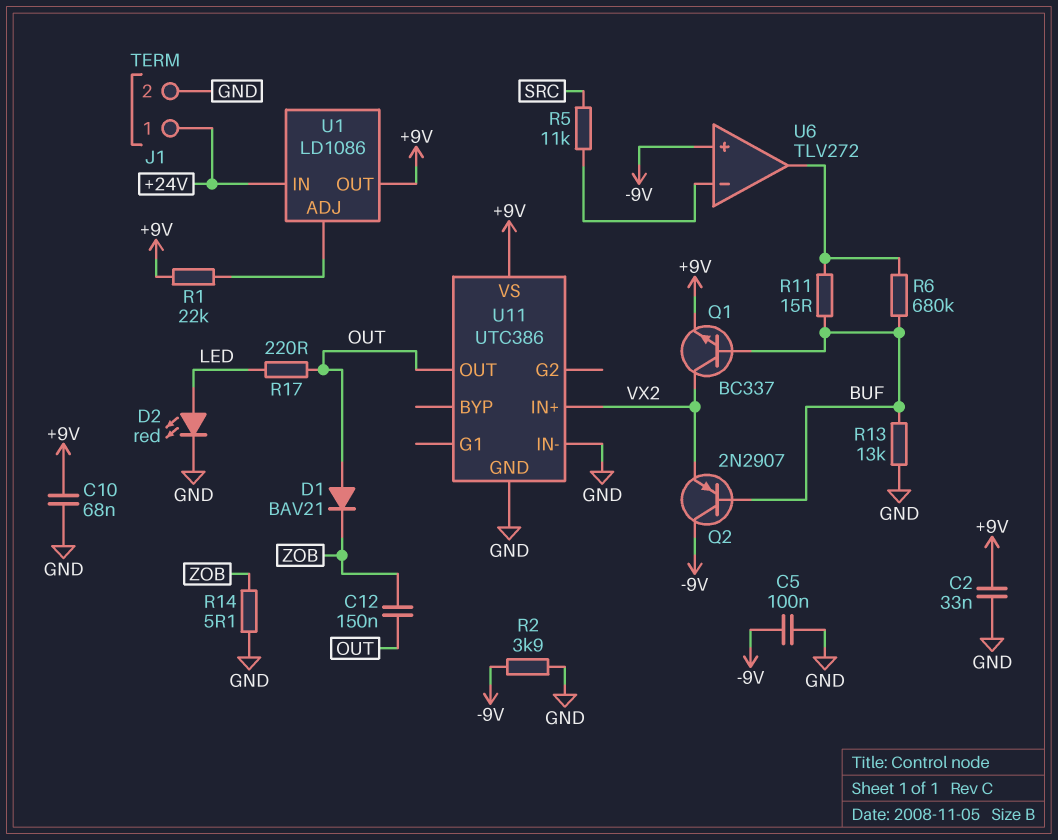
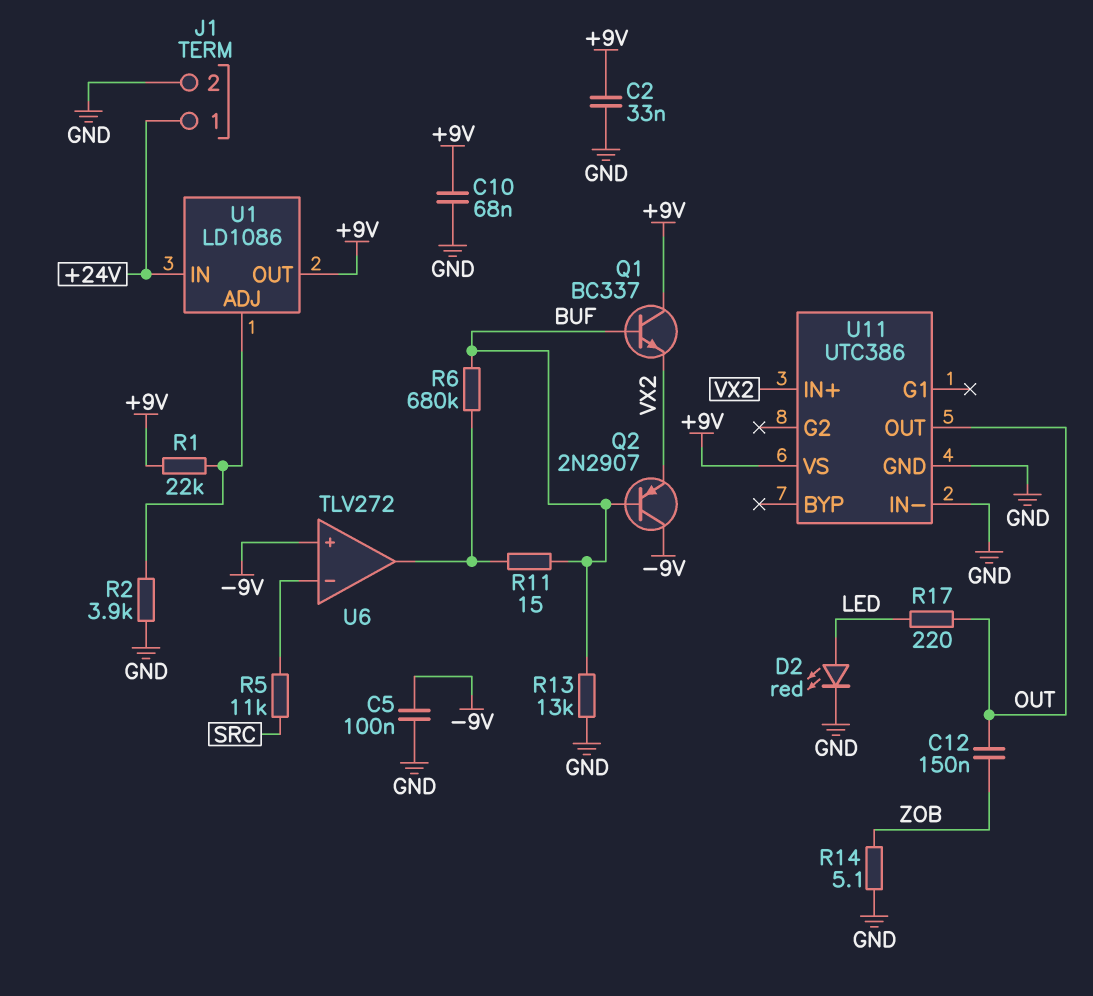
D1: diode BAV21 (A OUT, K ZOB) -> none
Q1: NPN BC337 (B BUF, C VX2, E +9V) -> NPN BC337 (B BUF, C +9V, E VX2)
R2: 3.9k (-9V, GND) -> 3.9k (GND, U1/ADJ)

